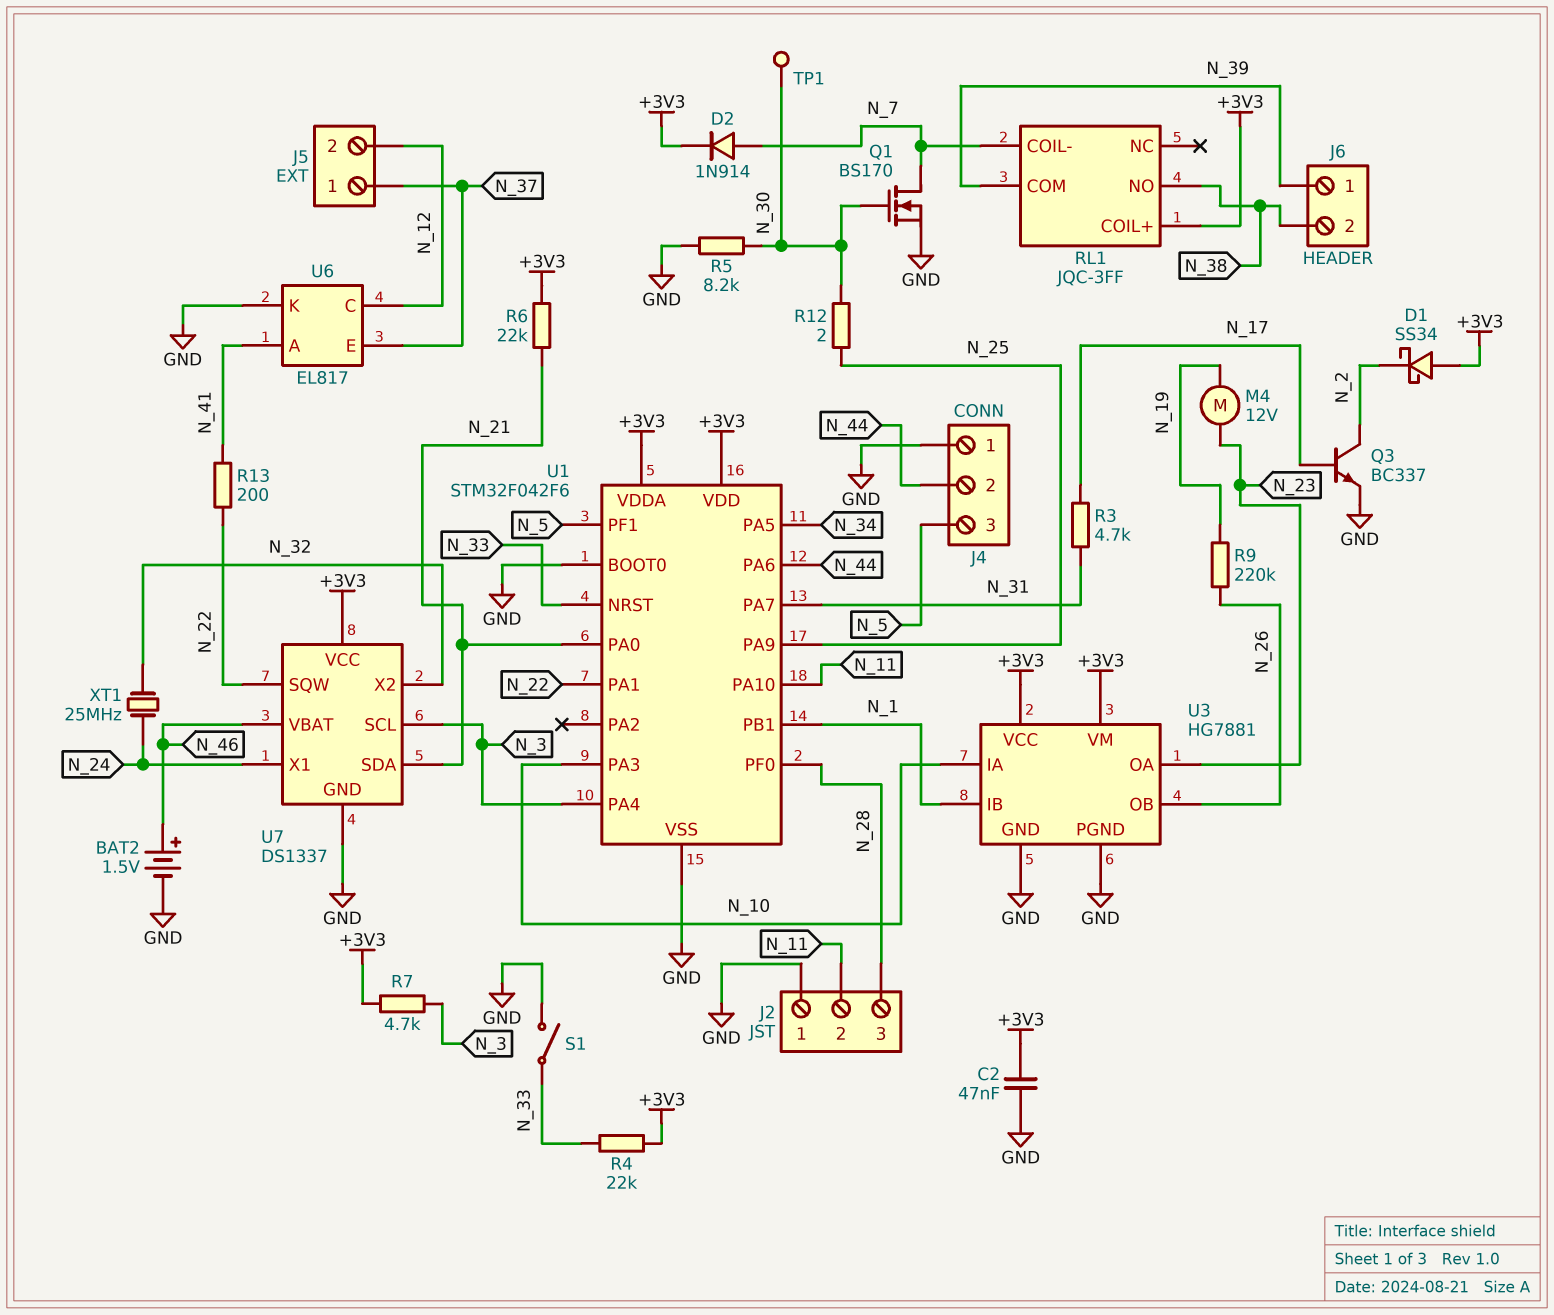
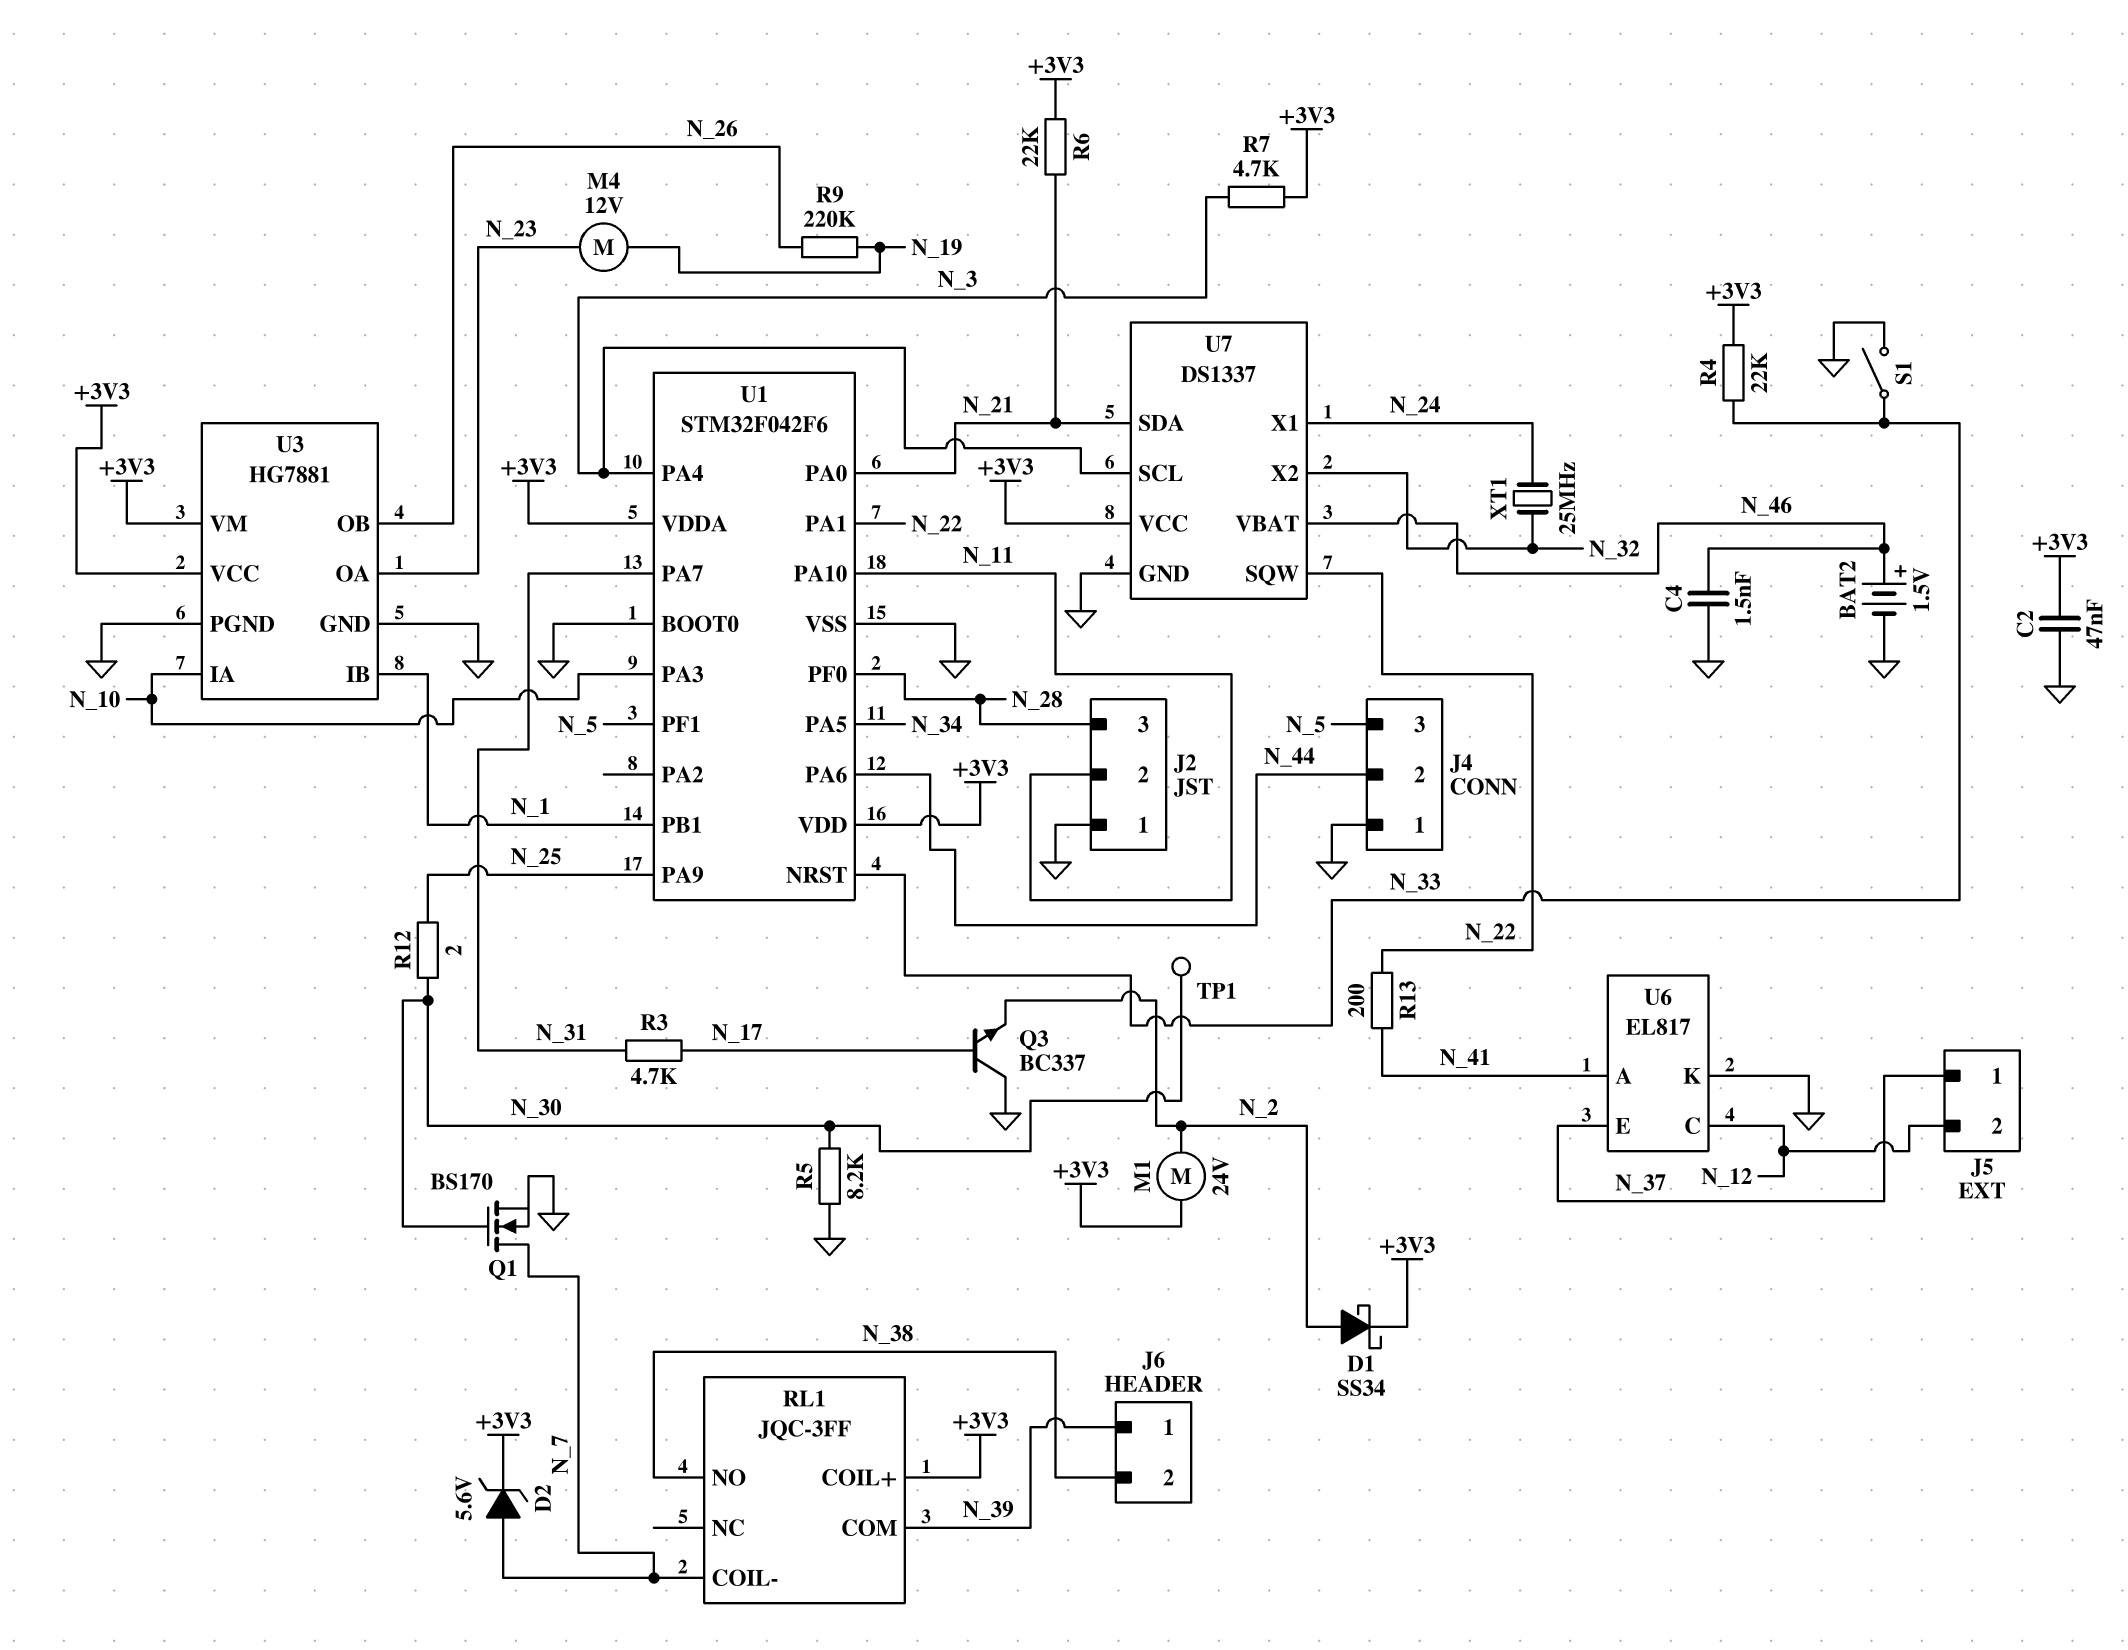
C4: none -> 1.5nF (GND, N_46)
D1: schottky SS34 (A +3V3, K N_2) -> schottky SS34 (A N_2, K +3V3)
D2: diode 1N914 (A N_7, K +3V3) -> zener 5.6V (A N_7, K +3V3)
M1: none -> motor 24V (+3V3, N_2)
Q3: NPN BC337 (B N_17, C N_2, E GND) -> NPN BC337 (B N_17, C GND, E N_2)

